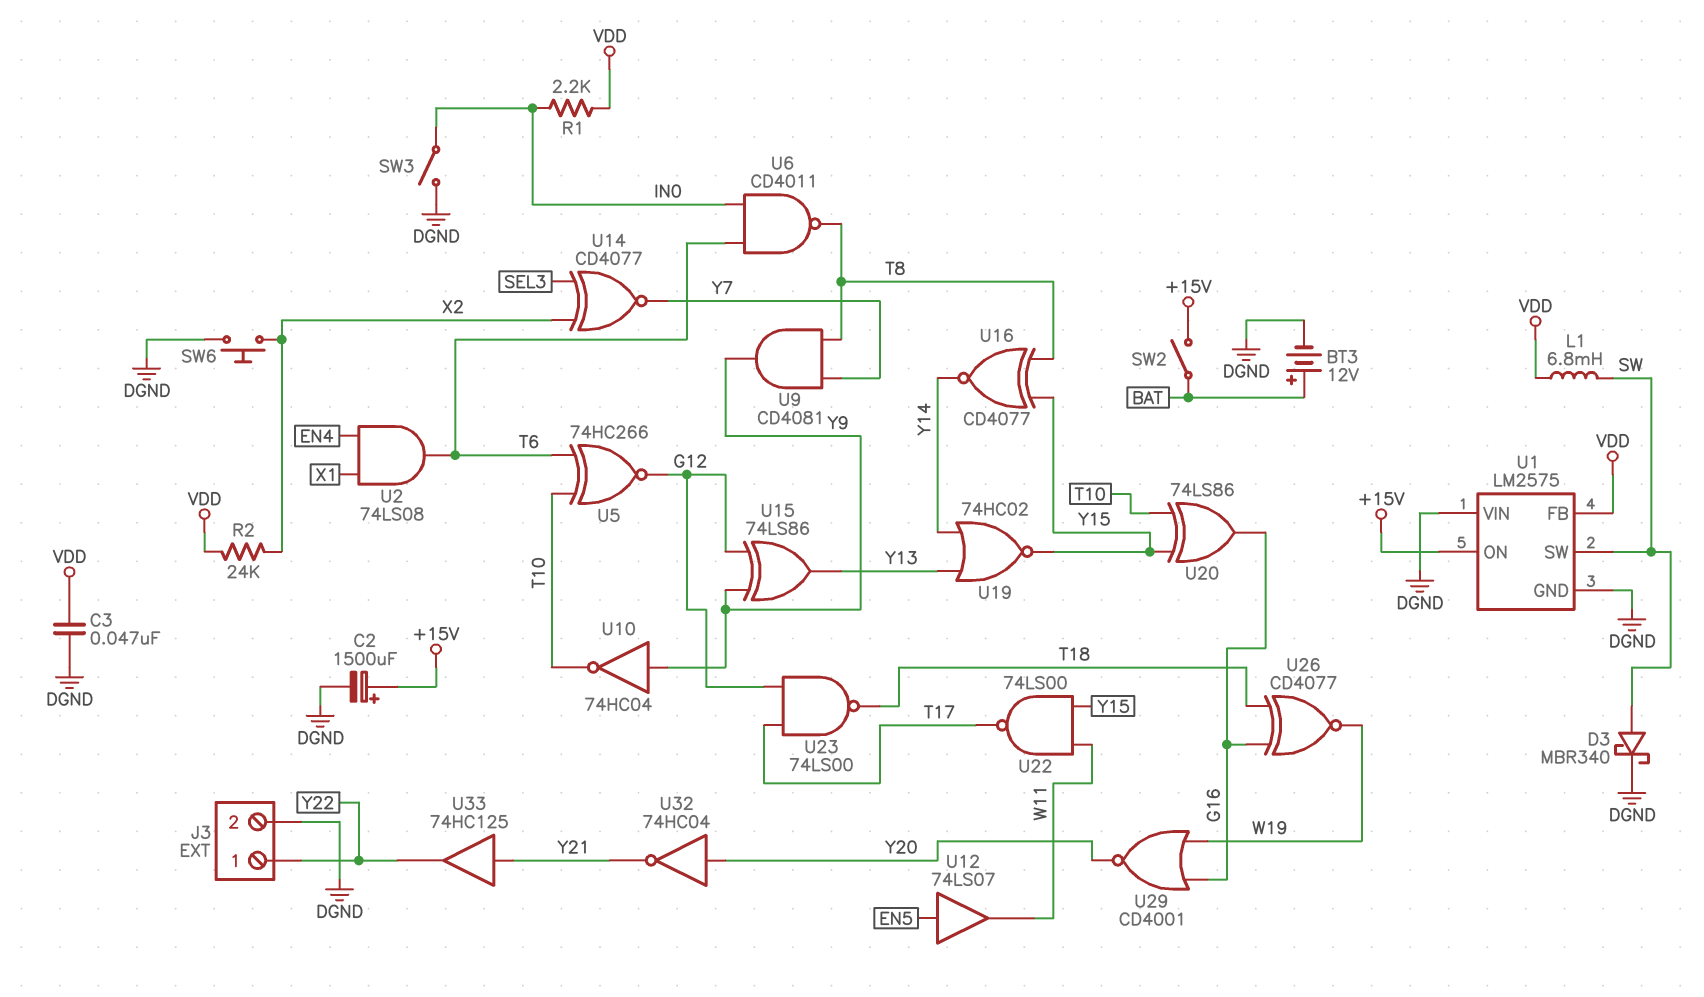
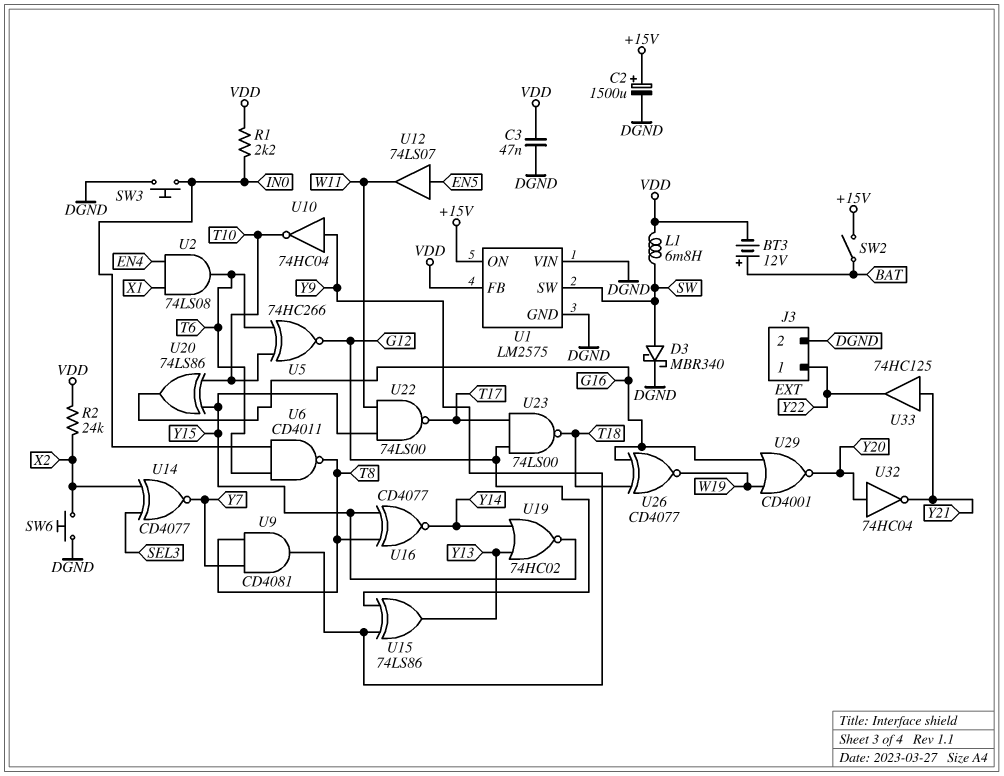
BT3: 12V (plus BAT, minus DGND) -> 12V (plus BAT, minus VDD)
SW3: switch (DGND, IN0) -> button (DGND, IN0)

